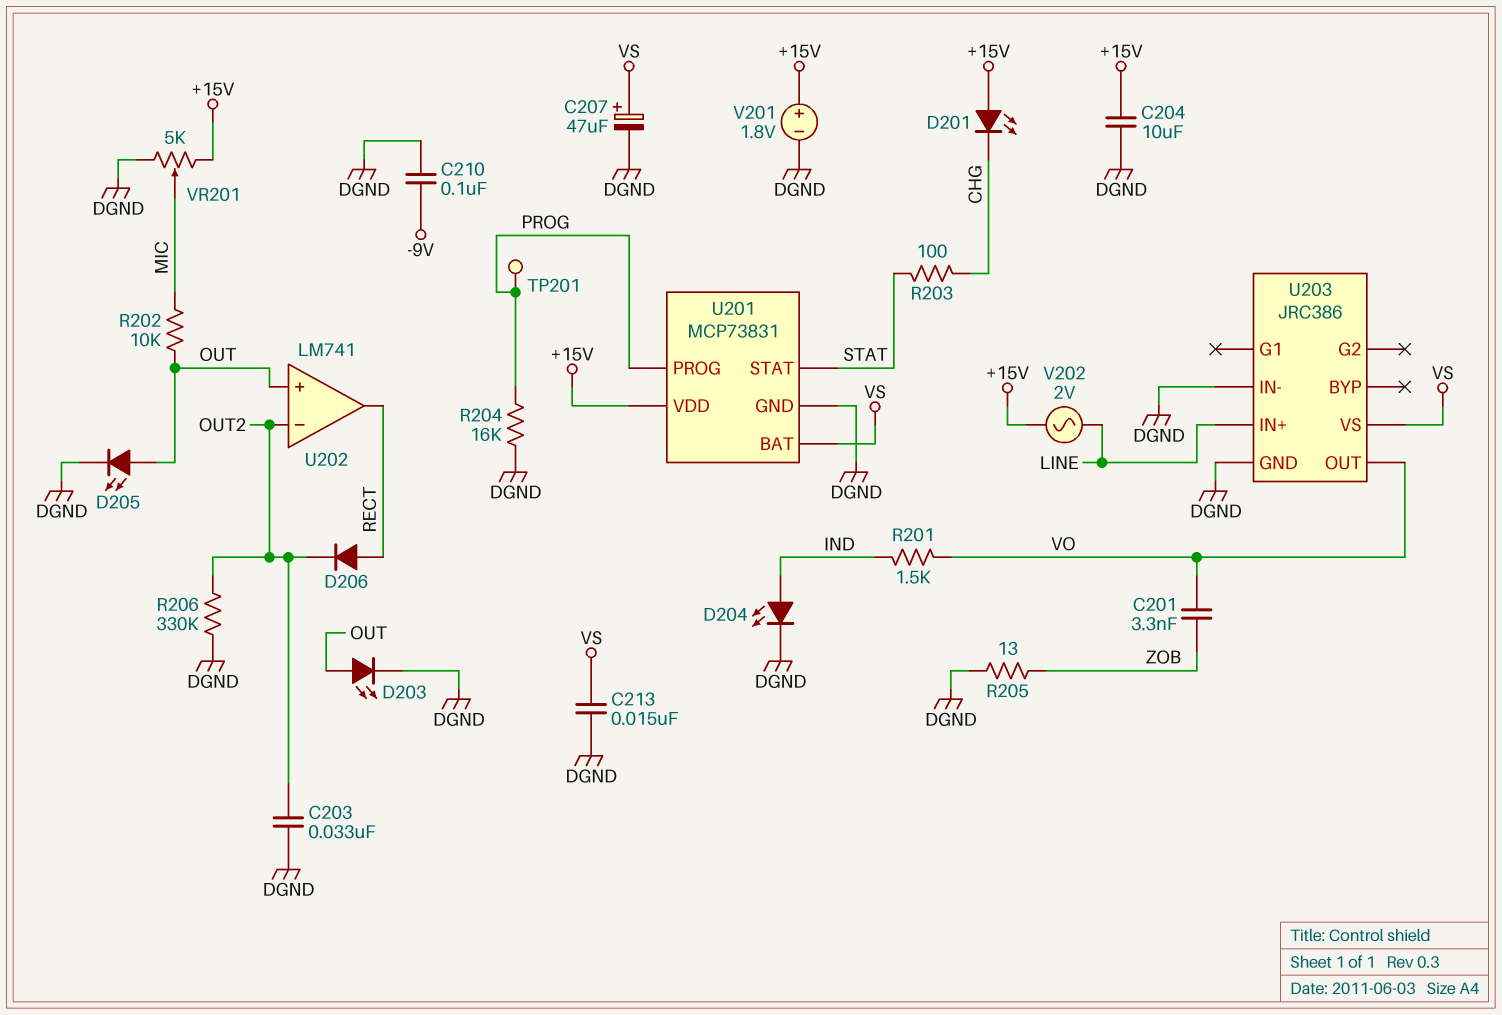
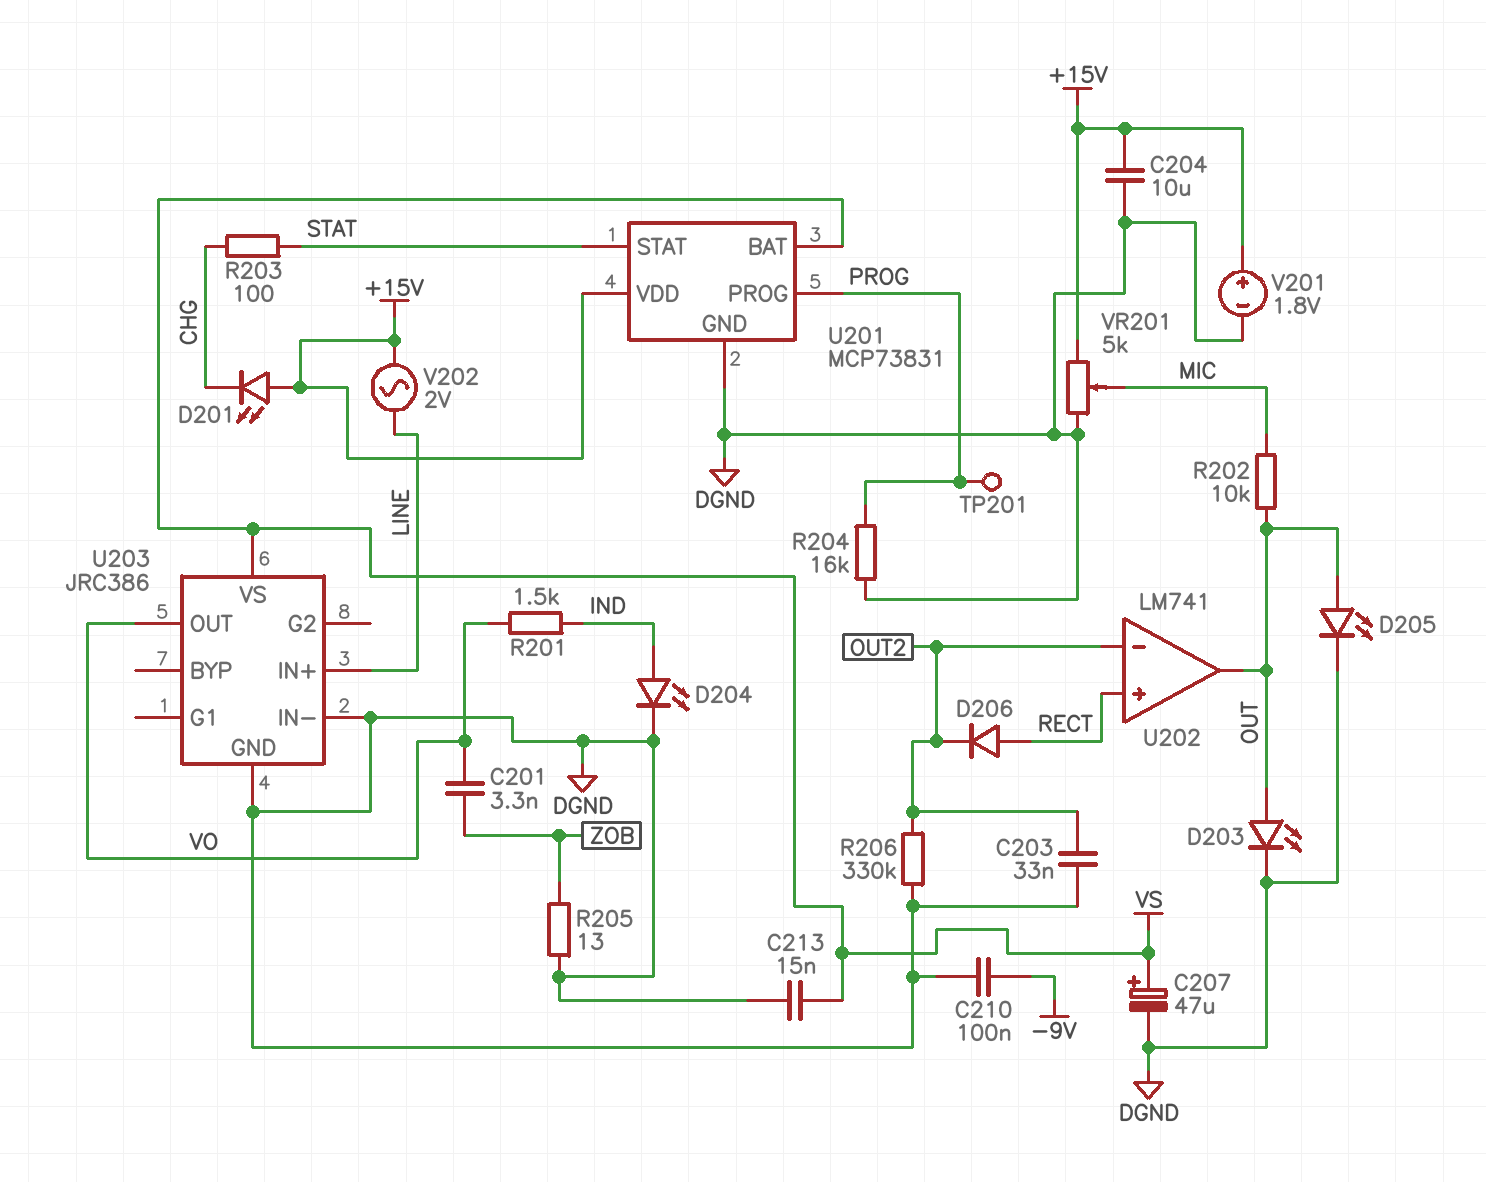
U202 pin in+: OUT -> RECT
U202 pin out: RECT -> OUT

